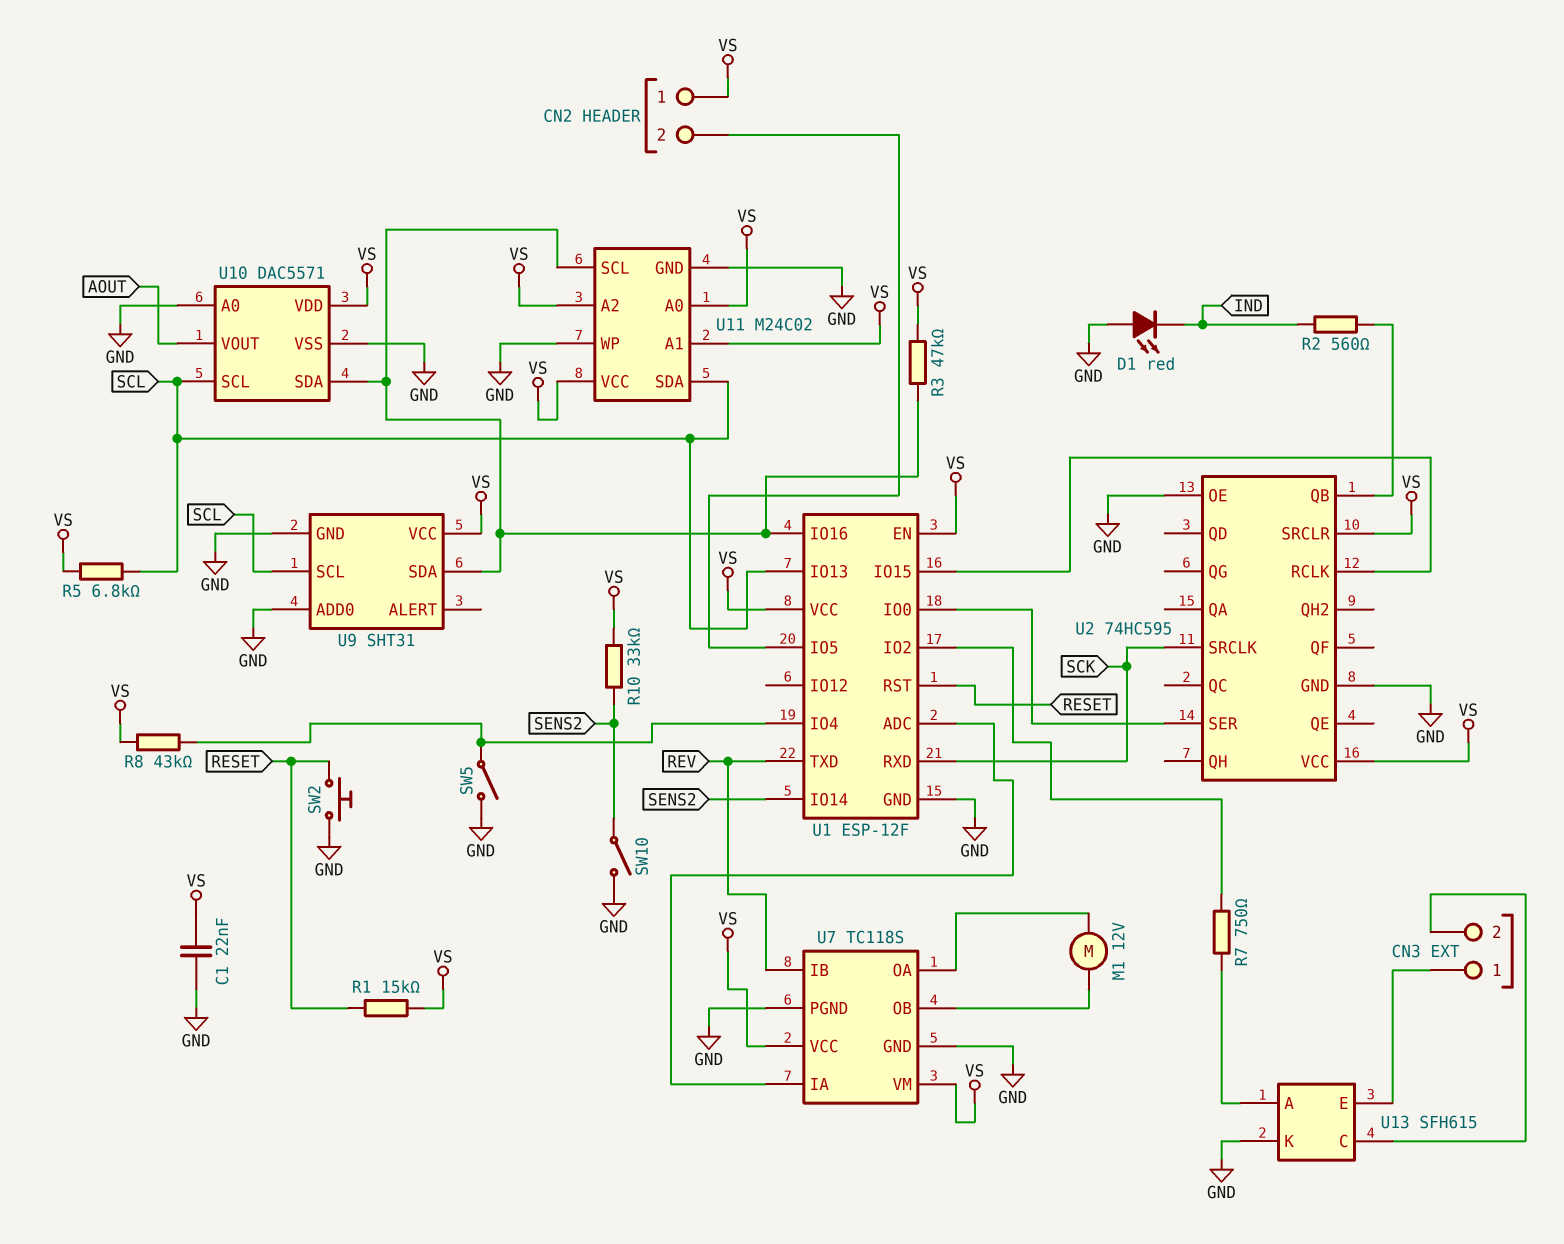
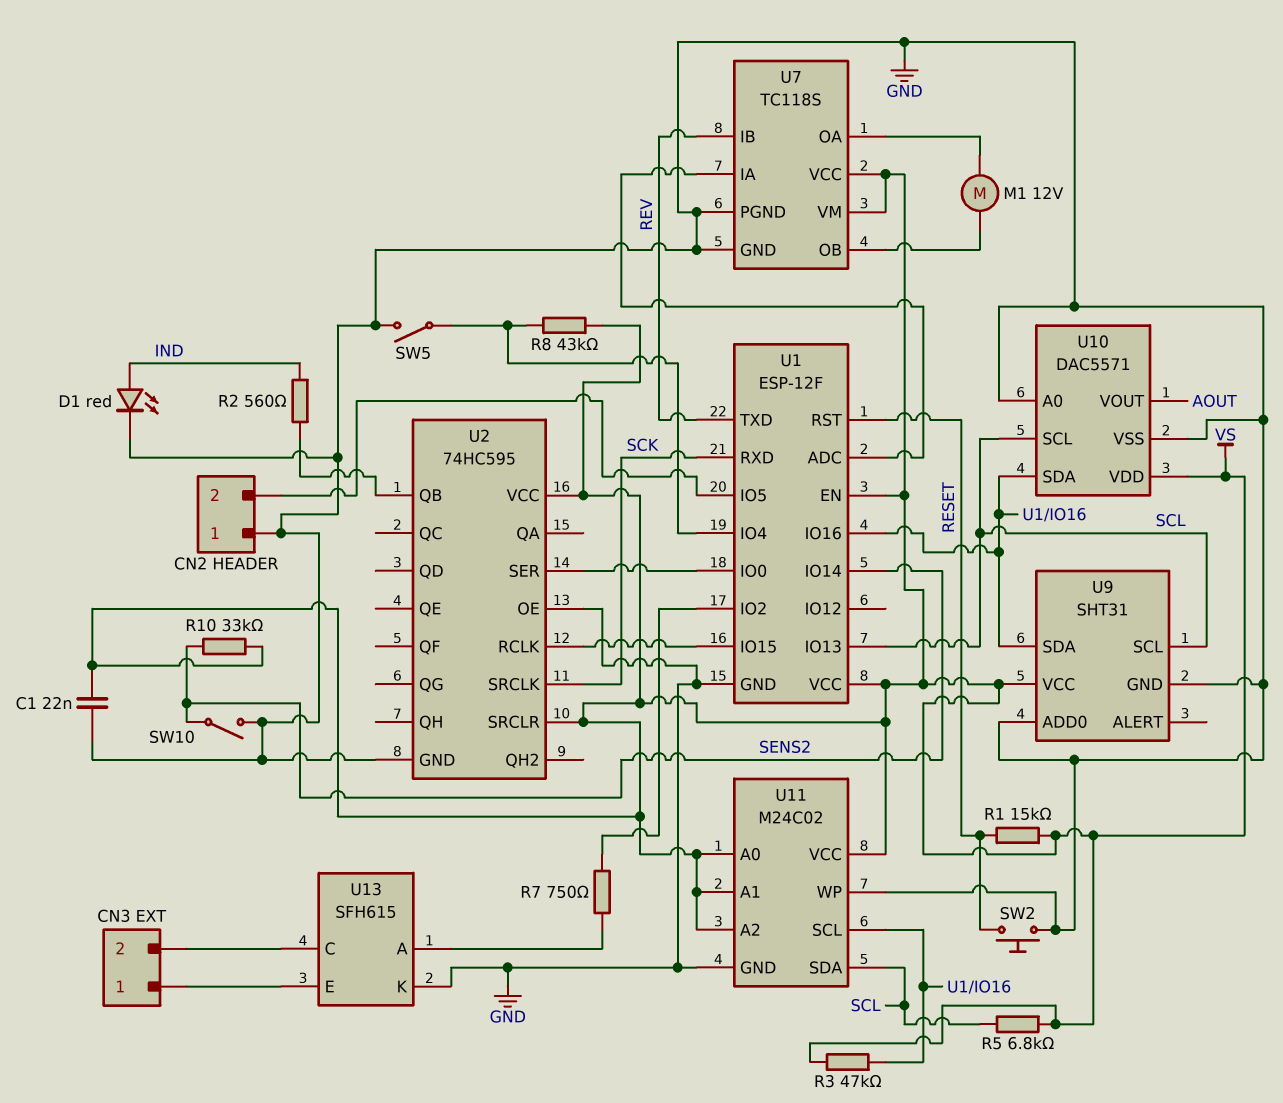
CN2 pin 1: VS -> GND
D1: LED red (A GND, K IND) -> LED red (A IND, K GND)

